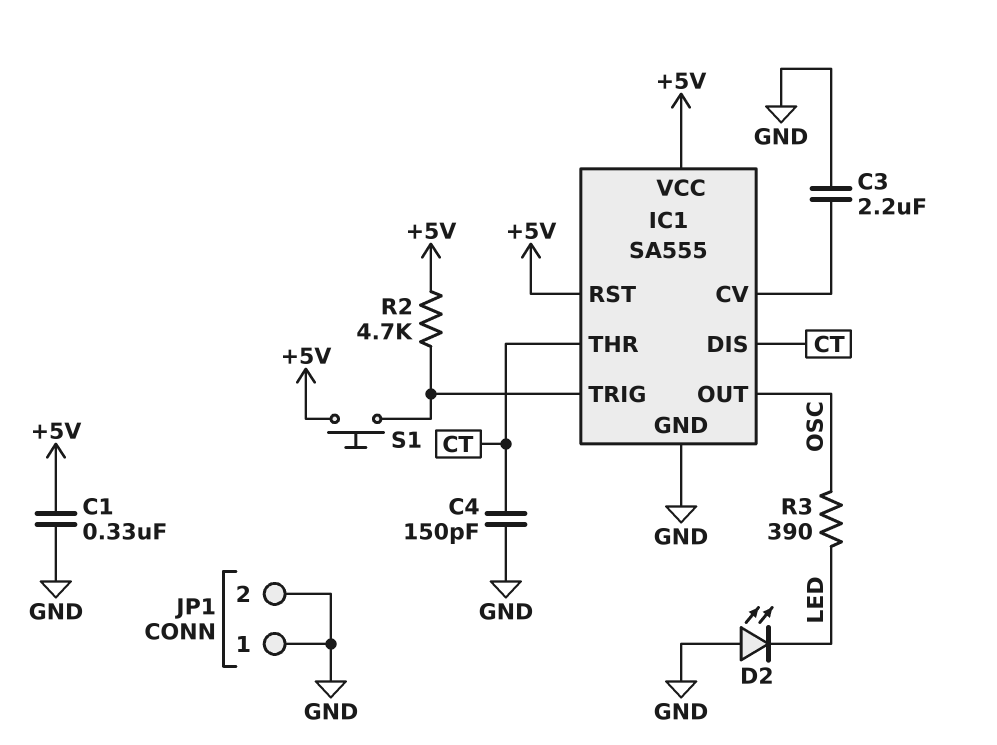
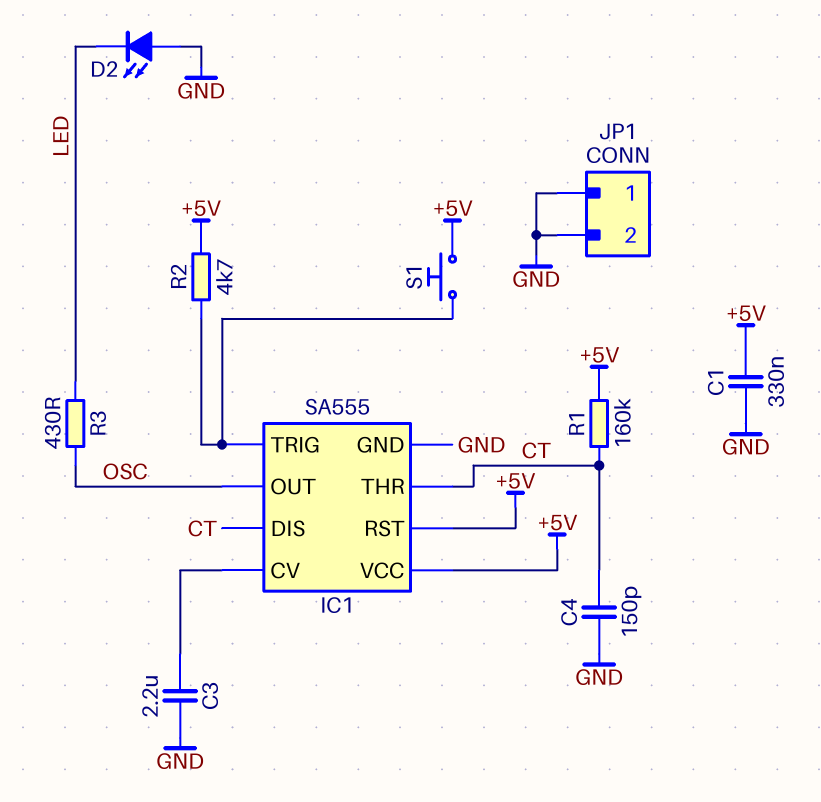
R1: none -> 160k (+5V, CT)
R3: 390 (LED, OSC) -> 430 (LED, OSC)

